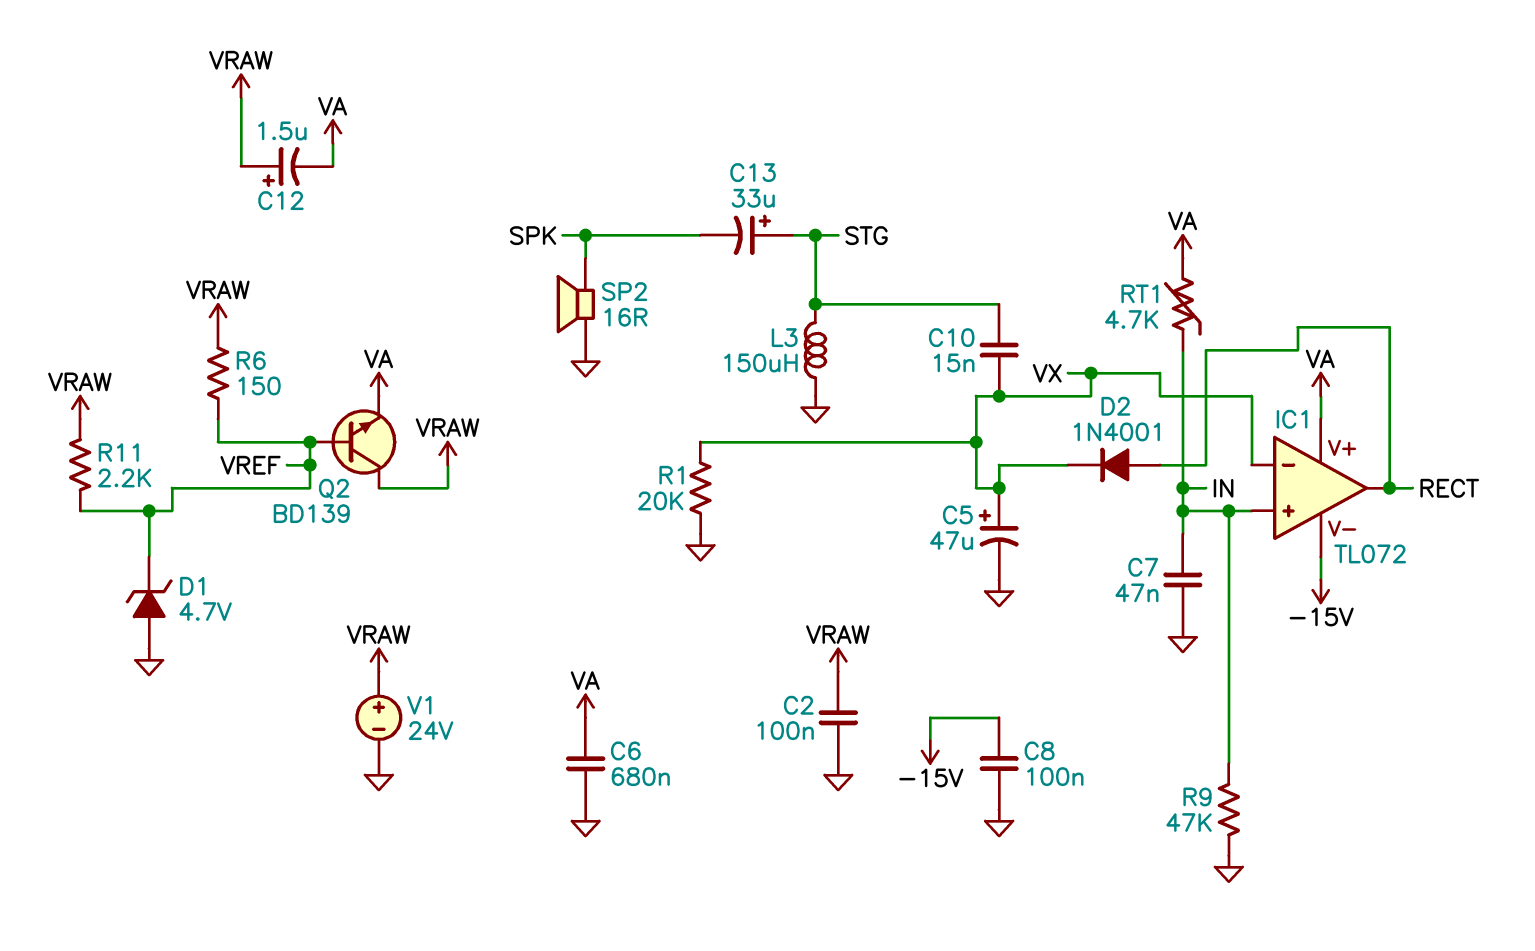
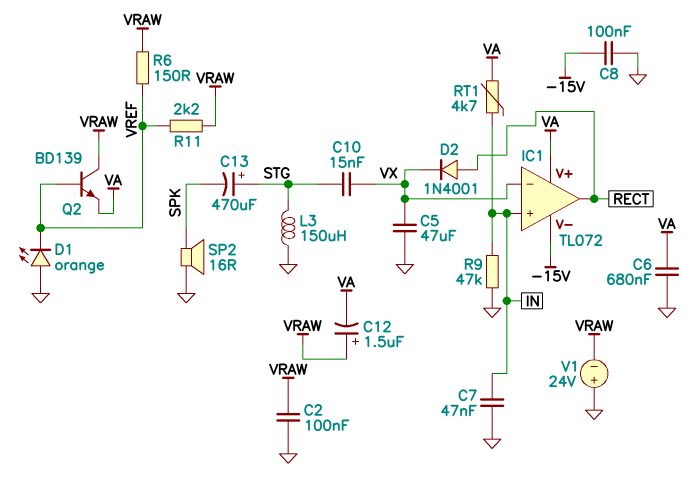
C5: 47uF (plus VX, minus GND) -> 47uF (GND, VX)
C13: 33uF (plus STG, minus SPK) -> 470uF (plus STG, minus SPK)
D1: zener 4.7V (A GND, K VREF) -> LED orange (A GND, K VREF)
R1: 20k (GND, VX) -> none
V1: 24V (plus VRAW, minus GND) -> 24V (plus GND, minus VRAW)

